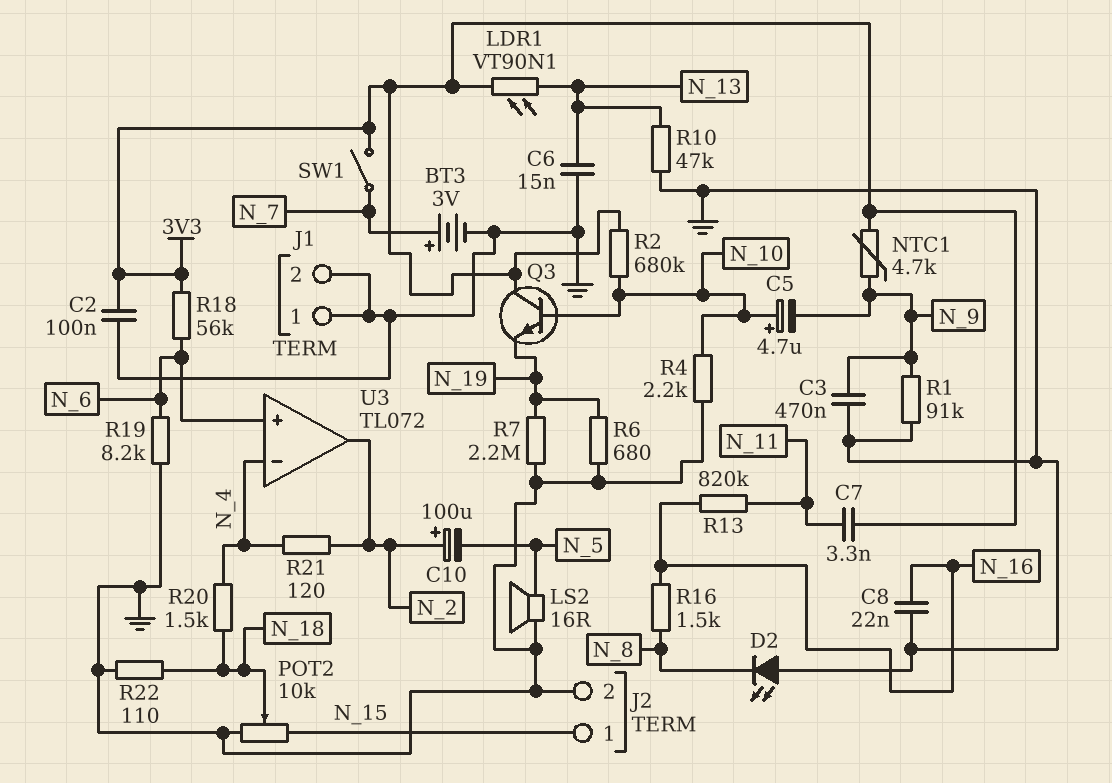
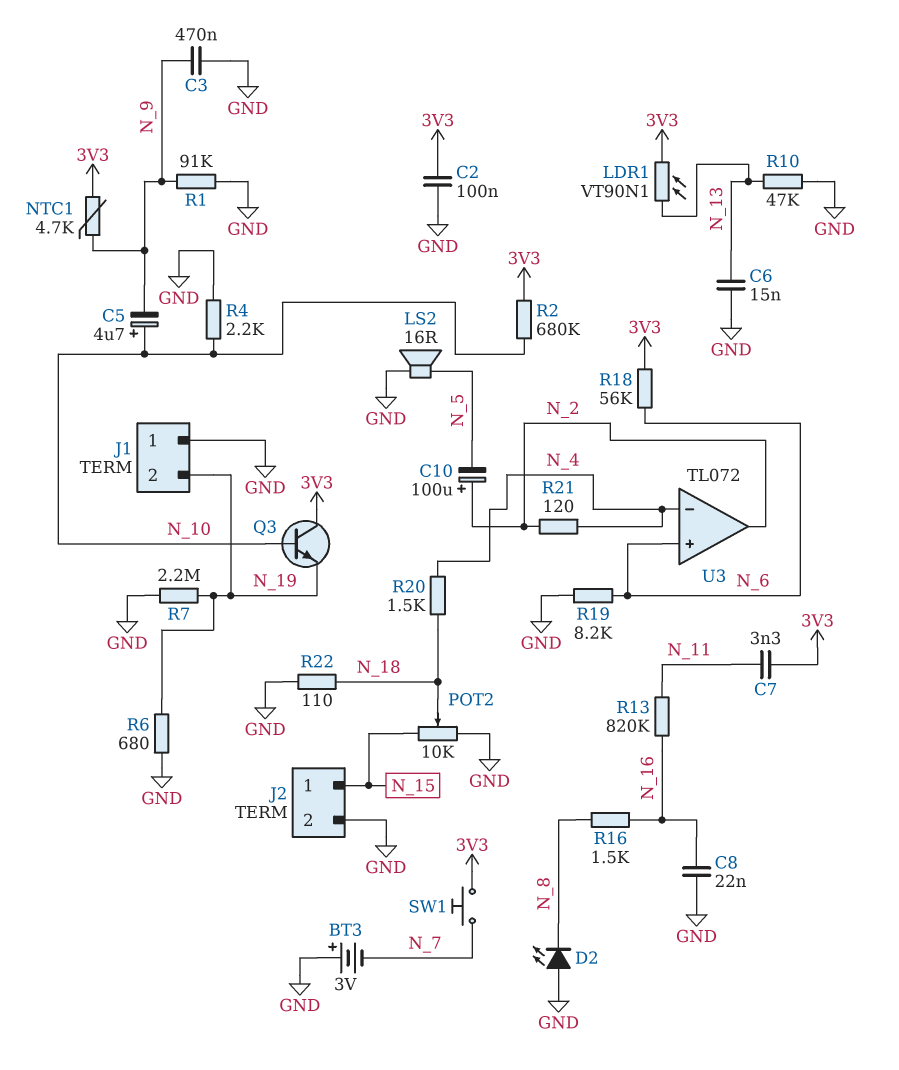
BT3: 3V (plus N_7, minus GND) -> 3V (plus GND, minus N_7)
J1 pin 2: GND -> N_19
SW1: switch (3V3, N_7) -> button (3V3, N_7)

